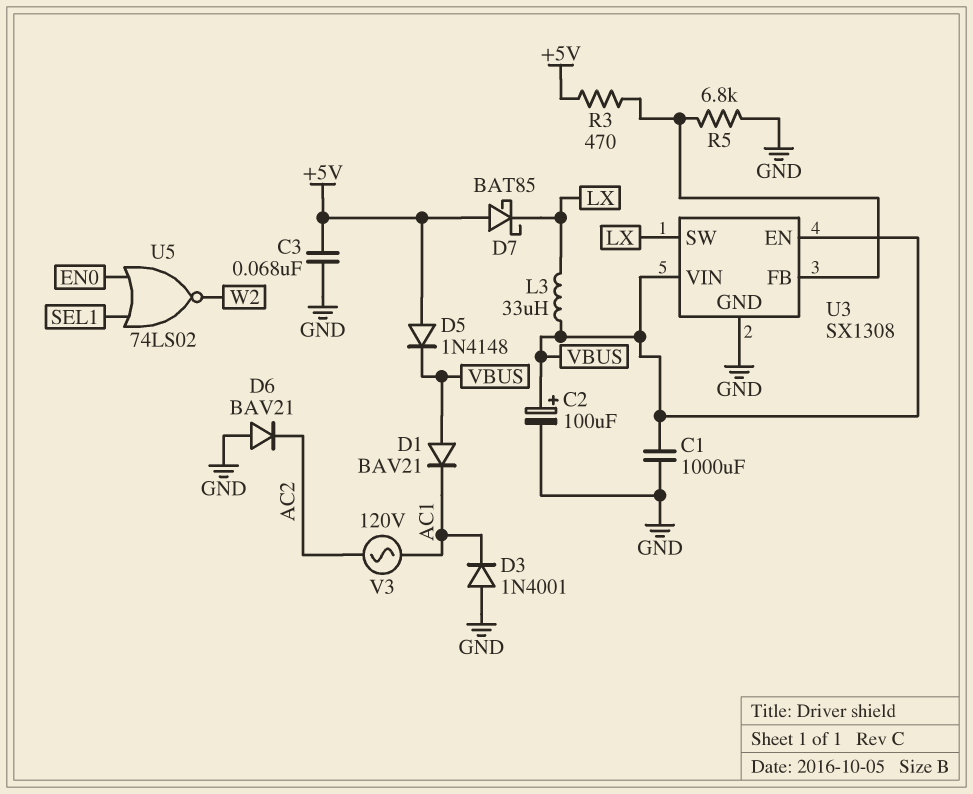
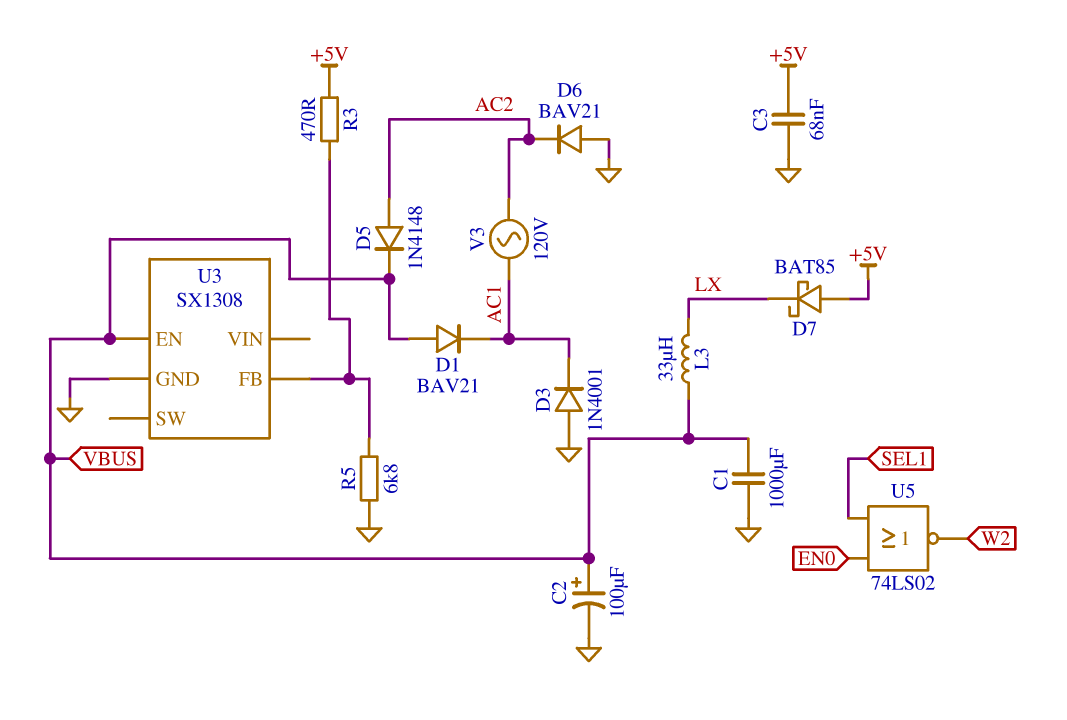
D5: diode 1N4148 (A +5V, K VBUS) -> diode 1N4148 (A AC2, K VBUS)
U3 pin SW: LX -> none
U3 pin VIN: VBUS -> none

